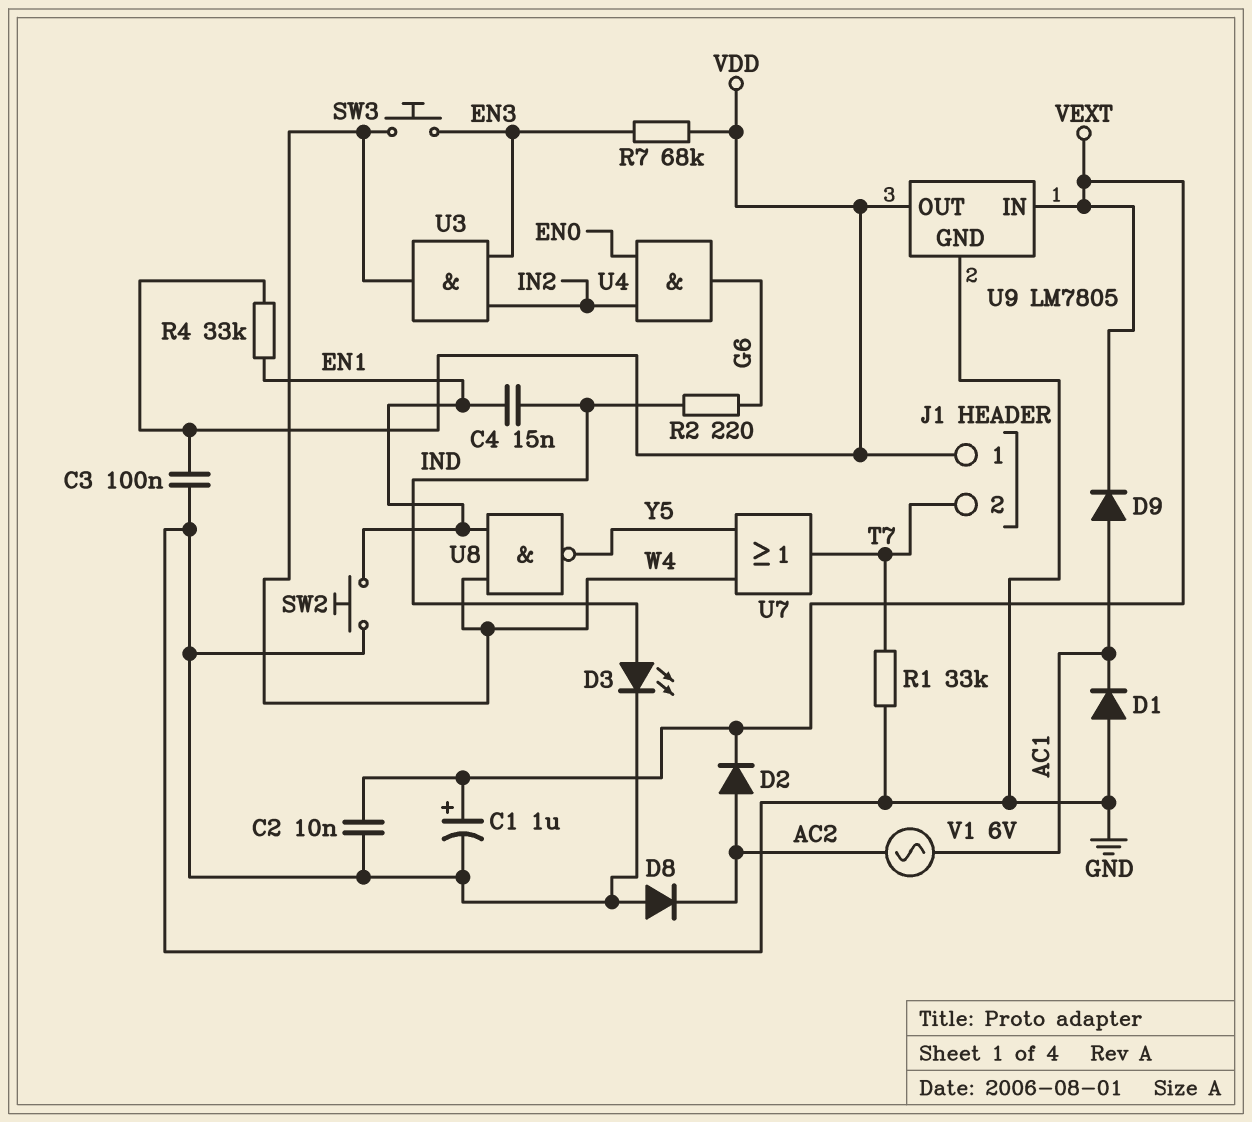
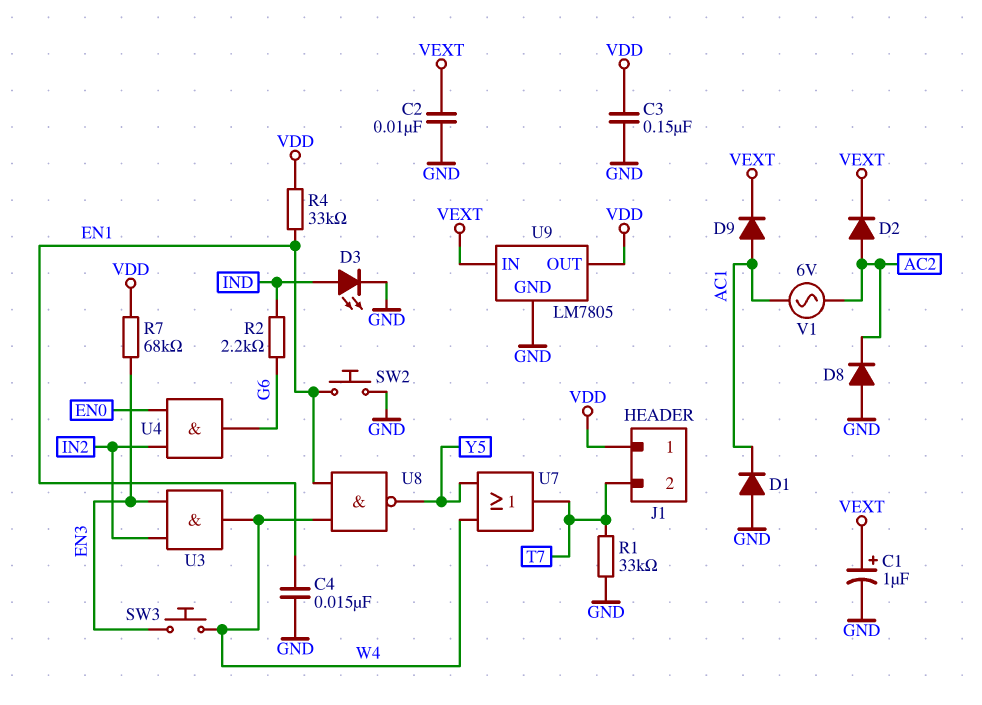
C3: 100nF (GND, VDD) -> 150nF (GND, VDD)
C4: 15nF (EN1, IND) -> 15nF (EN1, GND)
R2: 220 (G6, IND) -> 2.2k (G6, IND)

